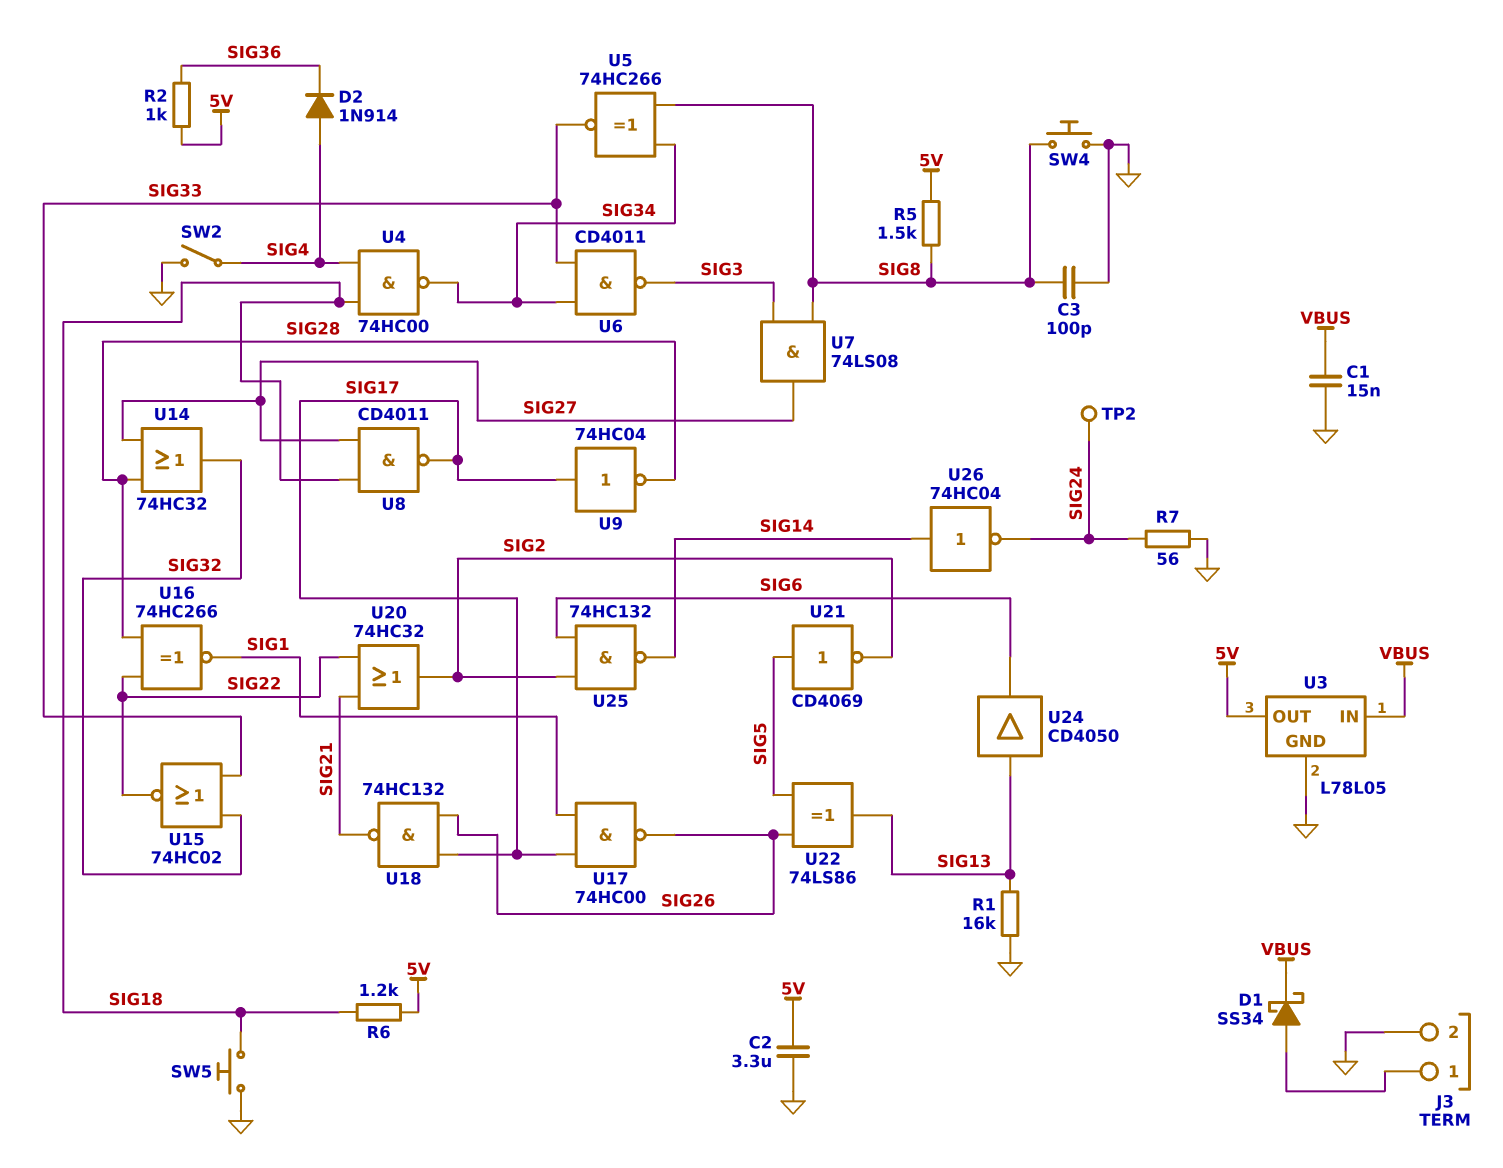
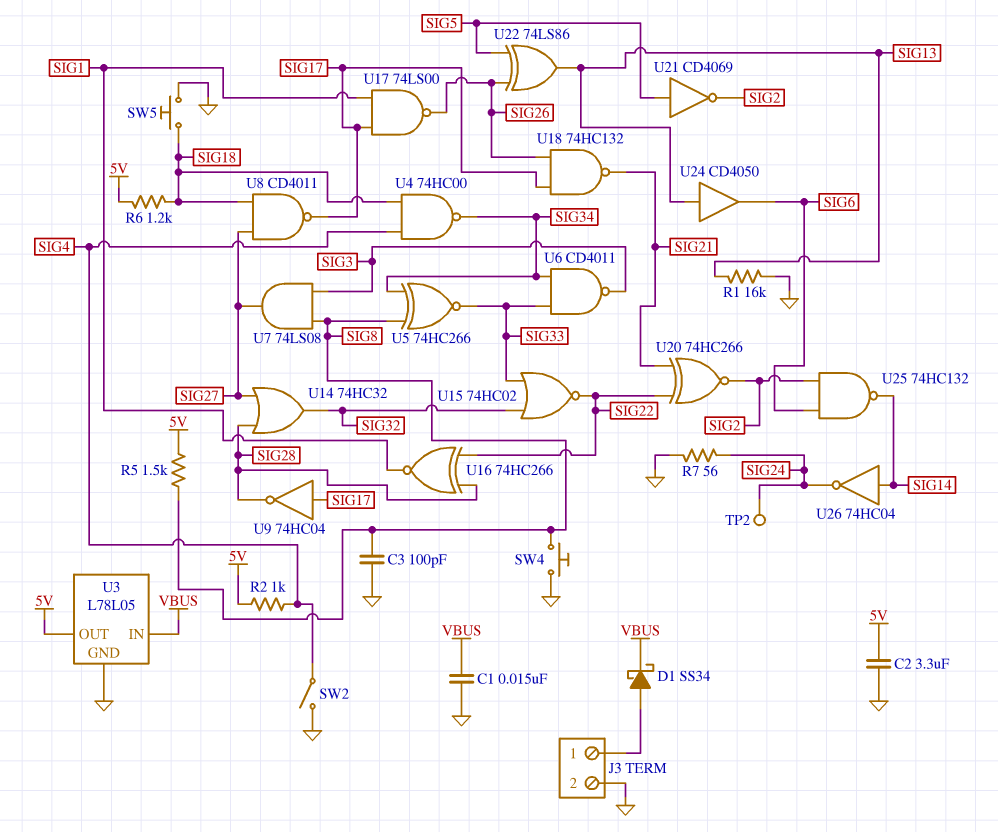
D2: diode 1N914 (A SIG4, K SIG36) -> none
R2: 1k (5V, SIG36) -> 1k (5V, SIG4)
U17: NAND 74HC00 (in SIG1, in SIG17, out SIG26) -> NAND 74LS00 (in SIG1, in SIG17, out SIG26)
U20: OR 74HC32 (in SIG21, in SIG22, out SIG2) -> XNOR 74HC266 (in SIG21, in SIG22, out SIG2)

